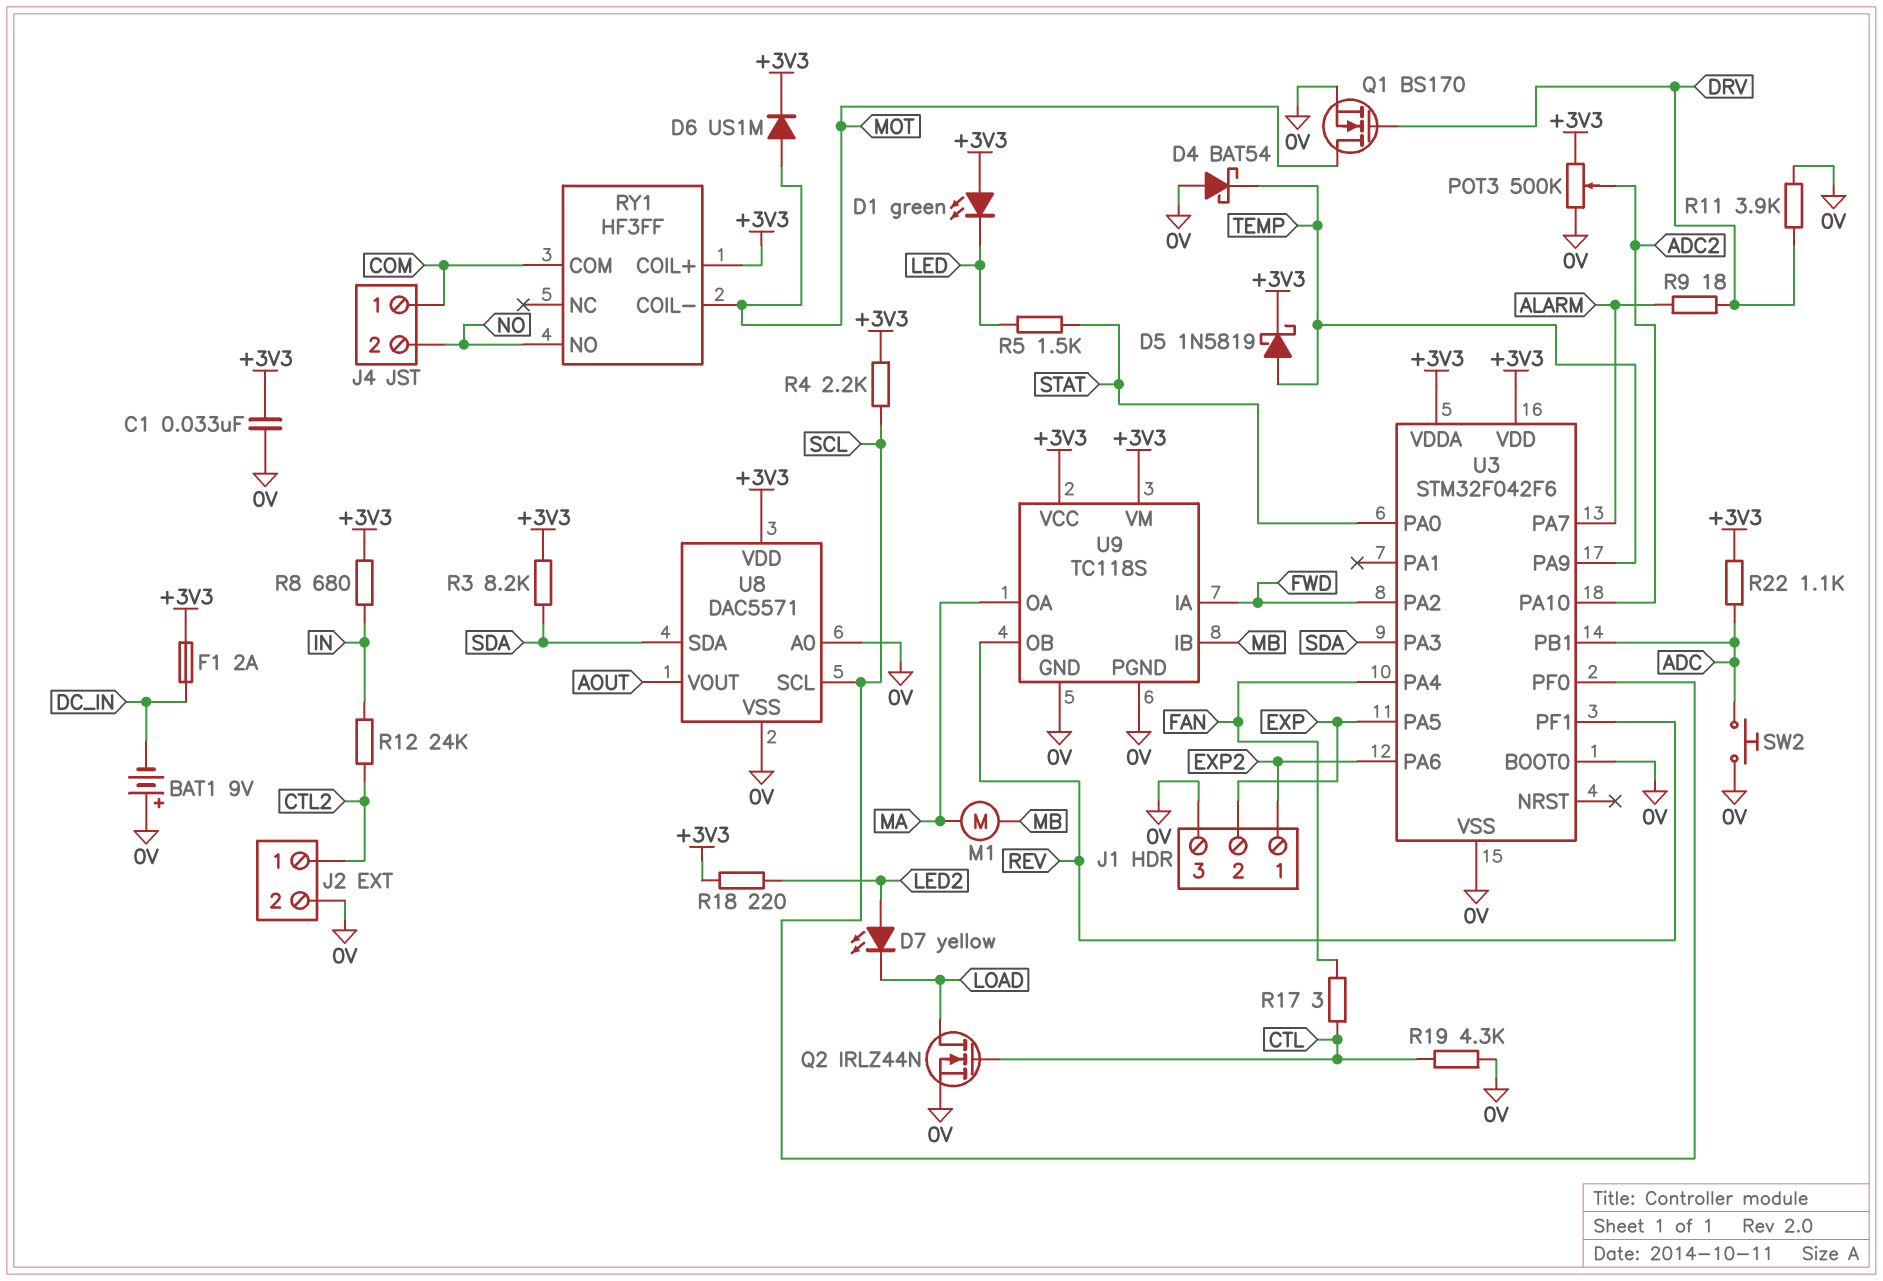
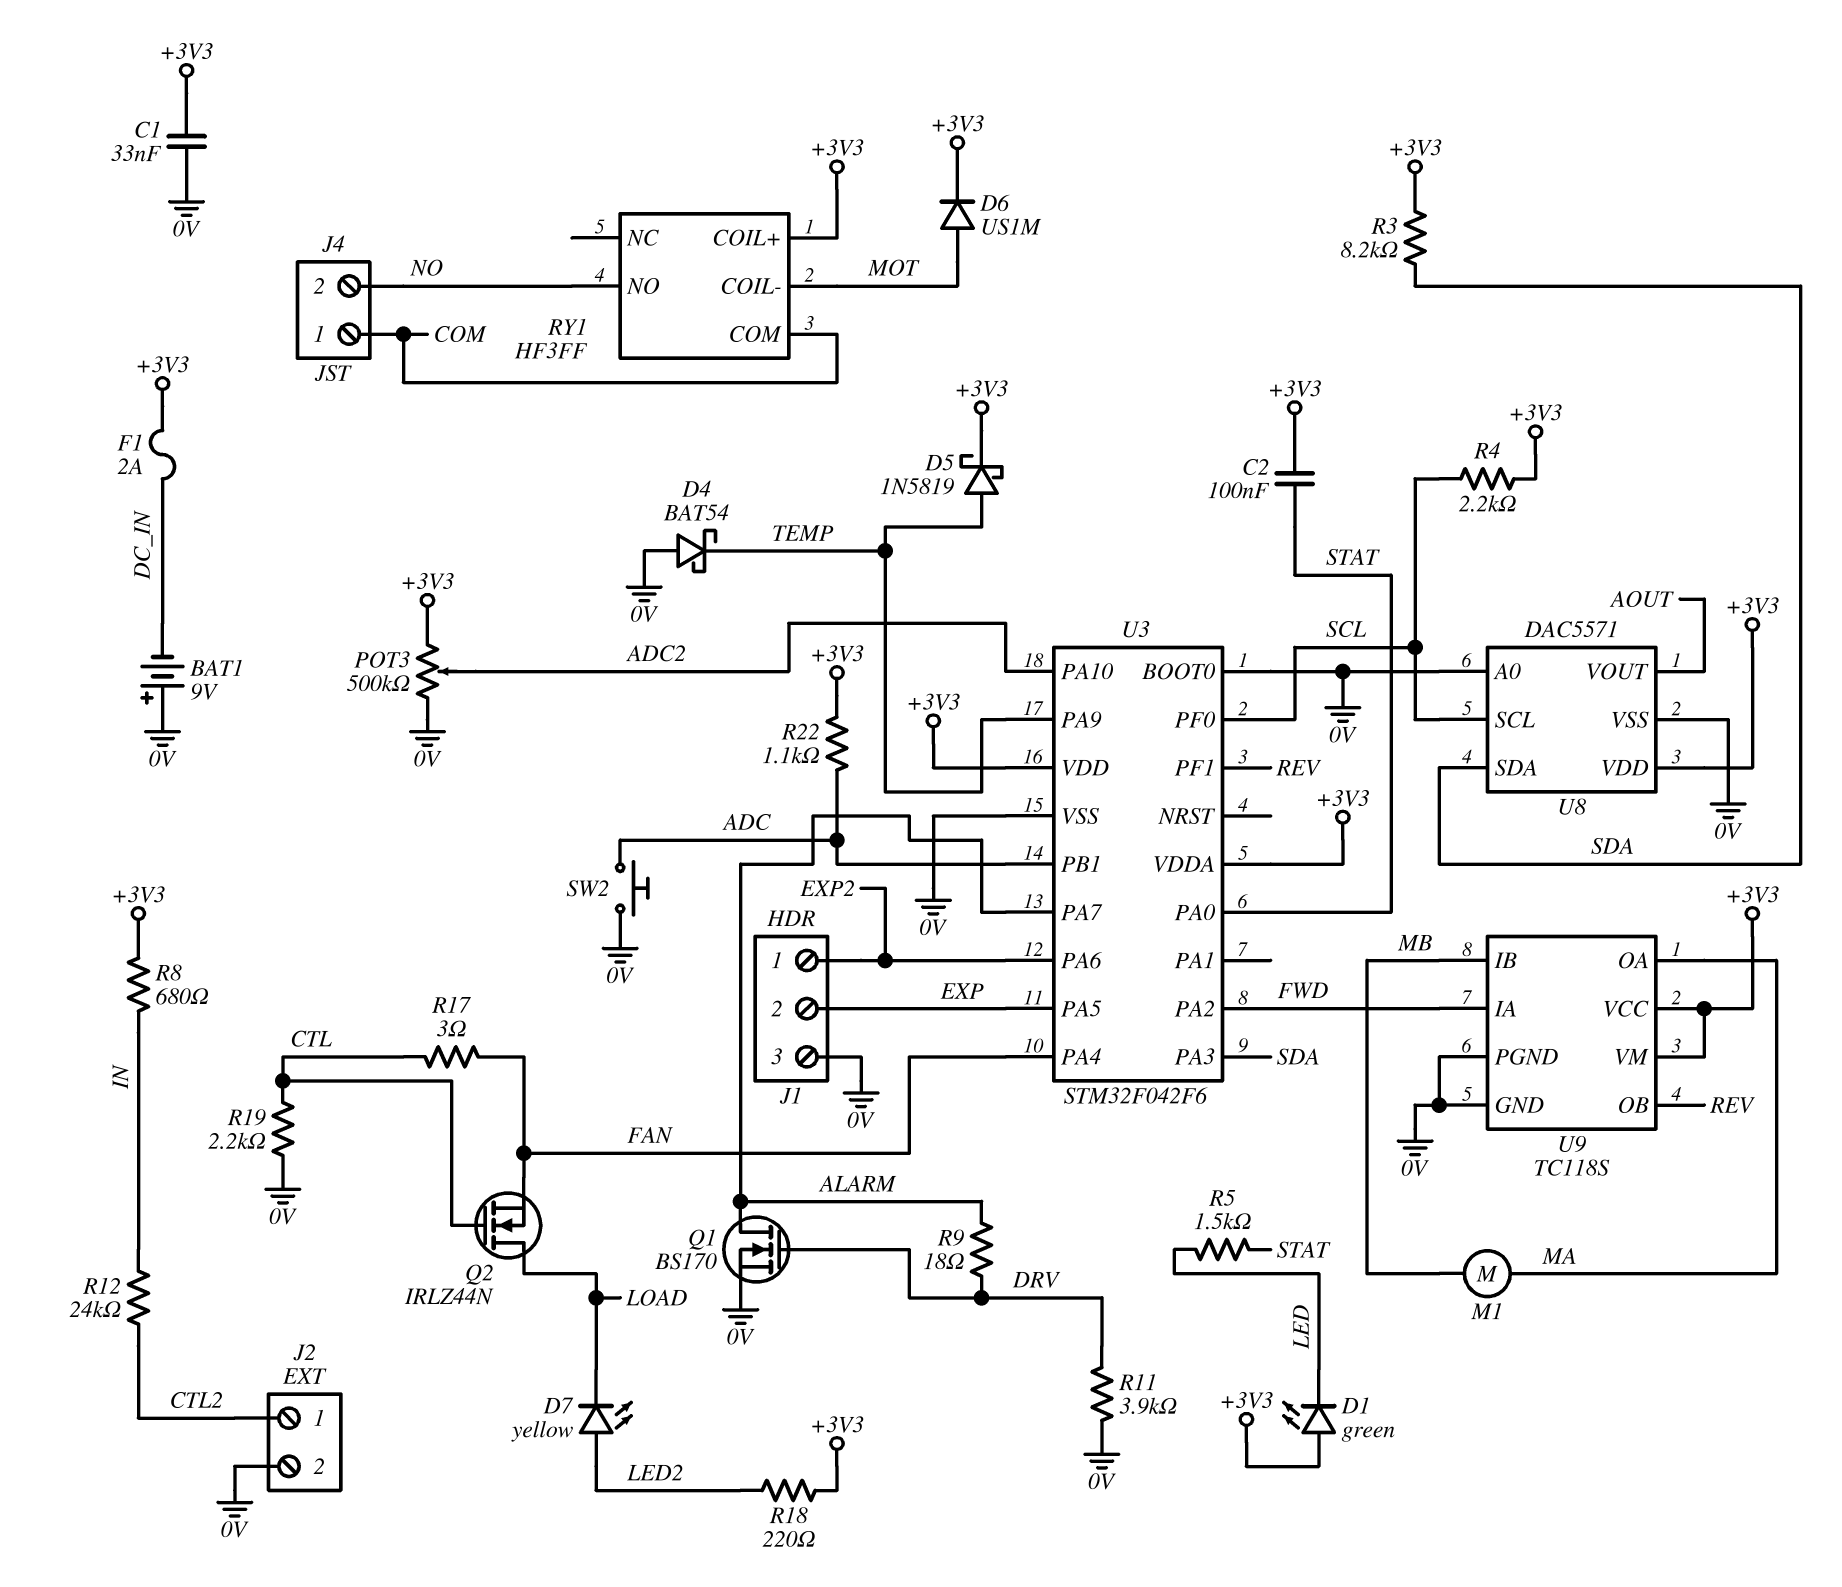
C2: none -> 100nF (+3V3, STAT)
Q1: NMOS BS170 (G DRV, D MOT, S 0V) -> NMOS BS170 (G DRV, D ALARM, S 0V)
Q2: NMOS IRLZ44N (G CTL, D LOAD, S 0V) -> NMOS IRLZ44N (G CTL, D LOAD, S FAN)
R19: 4.3k (0V, CTL) -> 2.2k (0V, CTL)

